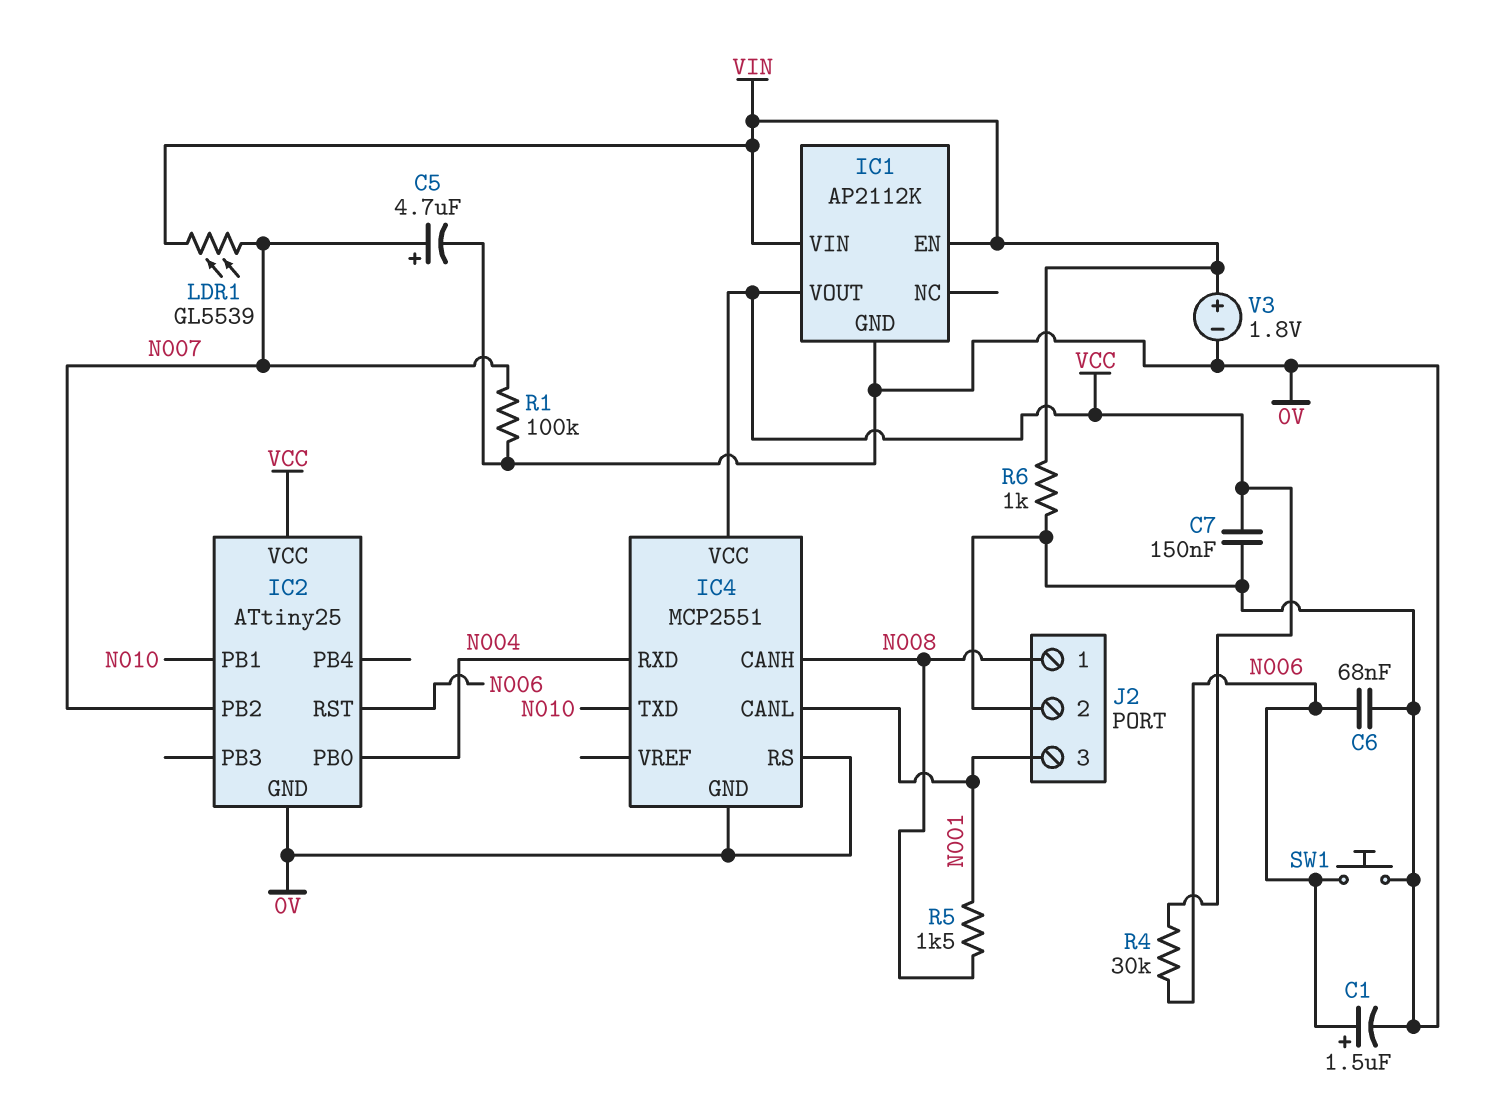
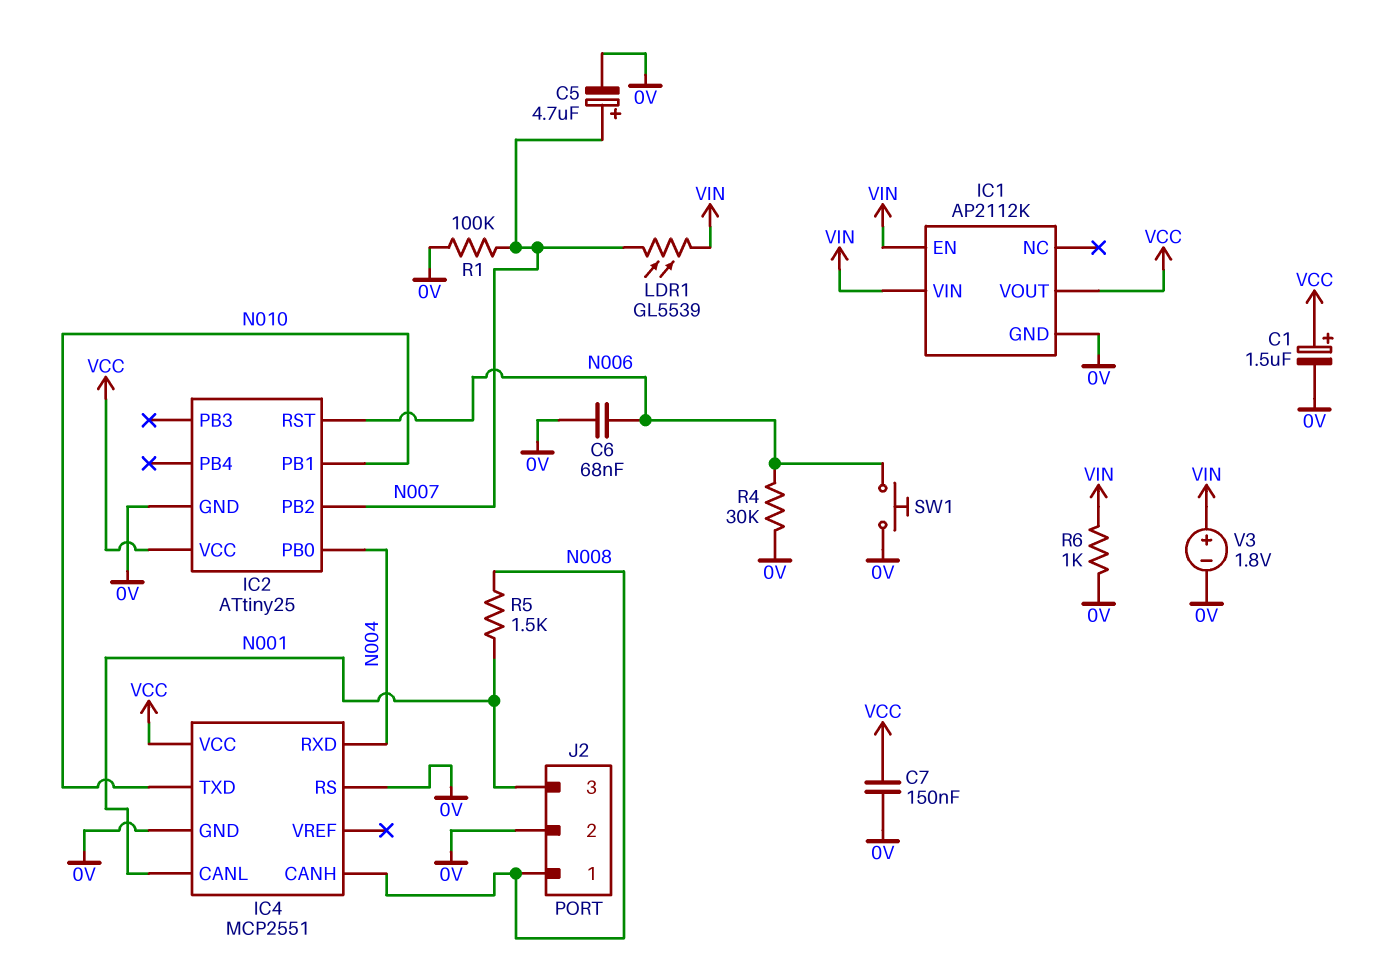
C1: 1.5uF (plus N006, minus 0V) -> 1.5uF (plus VCC, minus 0V)
R4: 30k (N006, VCC) -> 30k (0V, N006)

